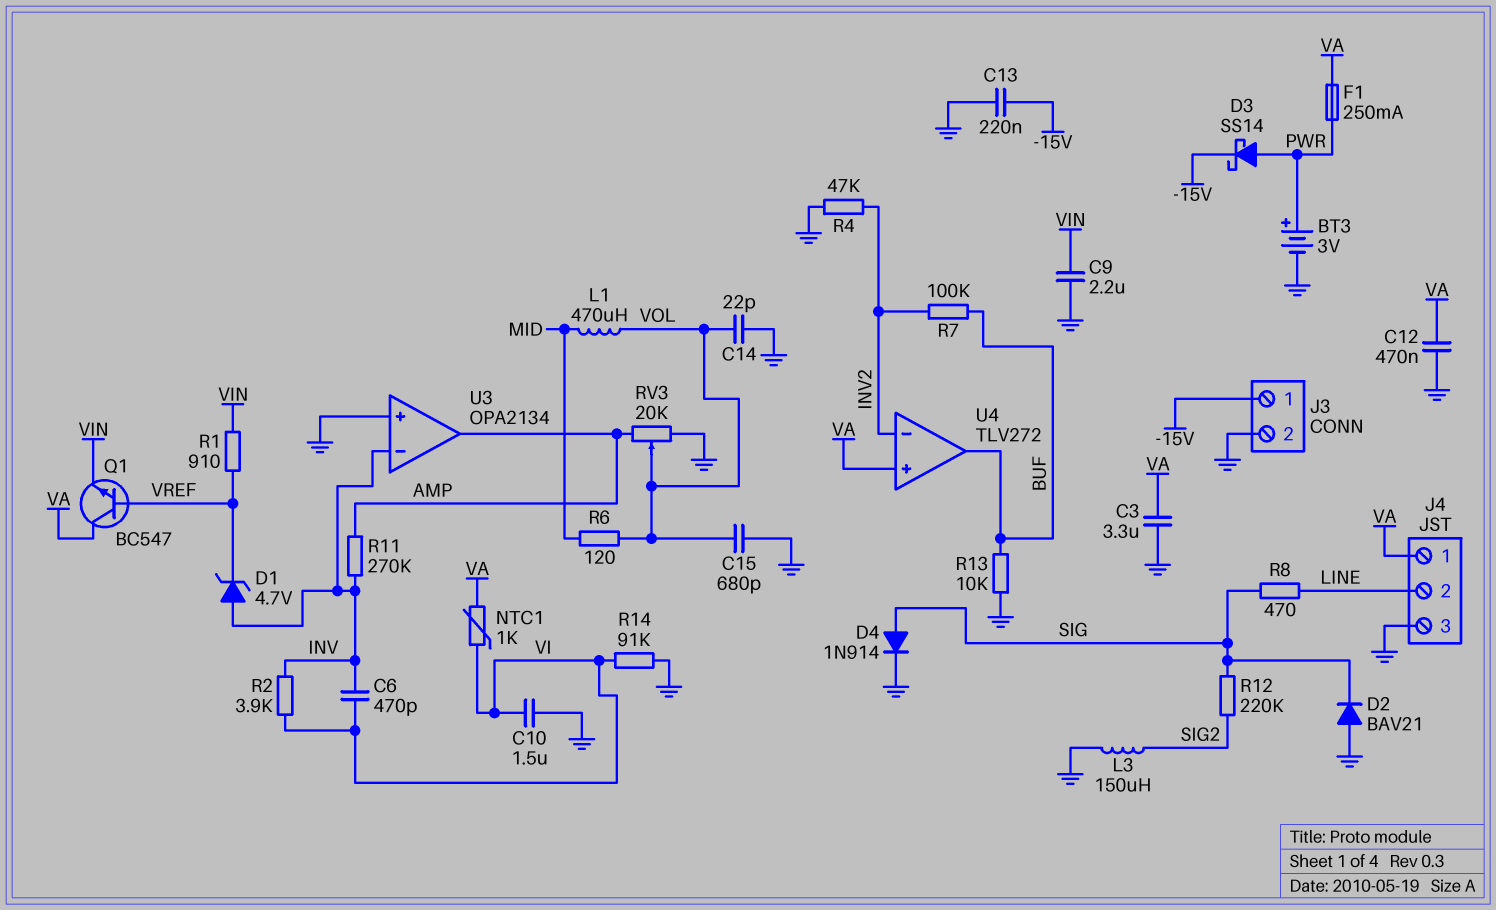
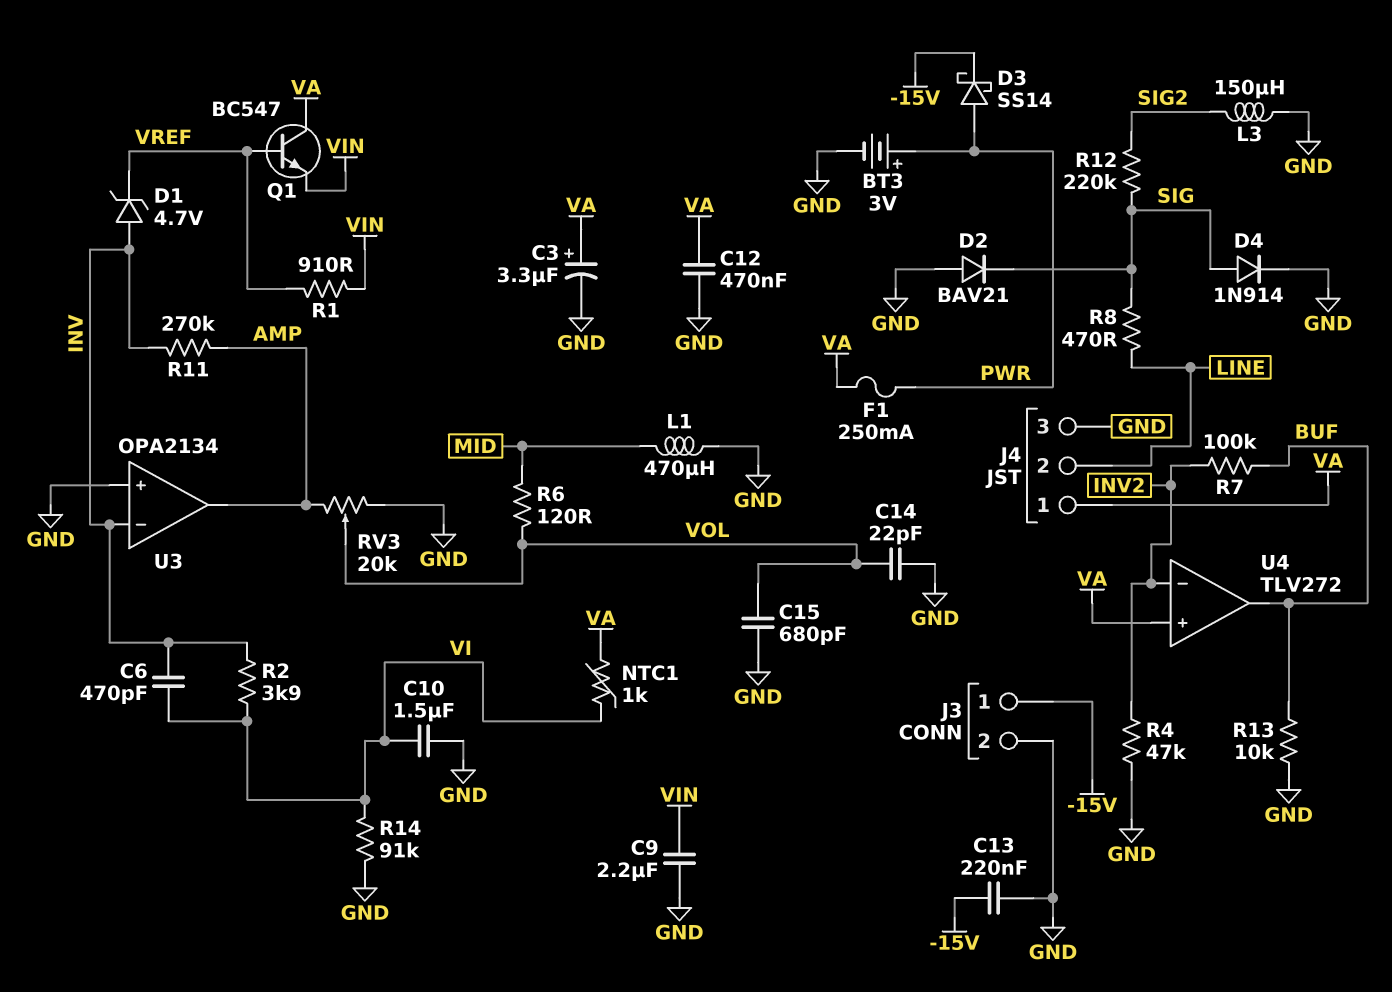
C3: 3.3uF (GND, VA) -> 3.3uF (plus VA, minus GND)
L1: 470uH (MID, VOL) -> 470uH (GND, MID)

